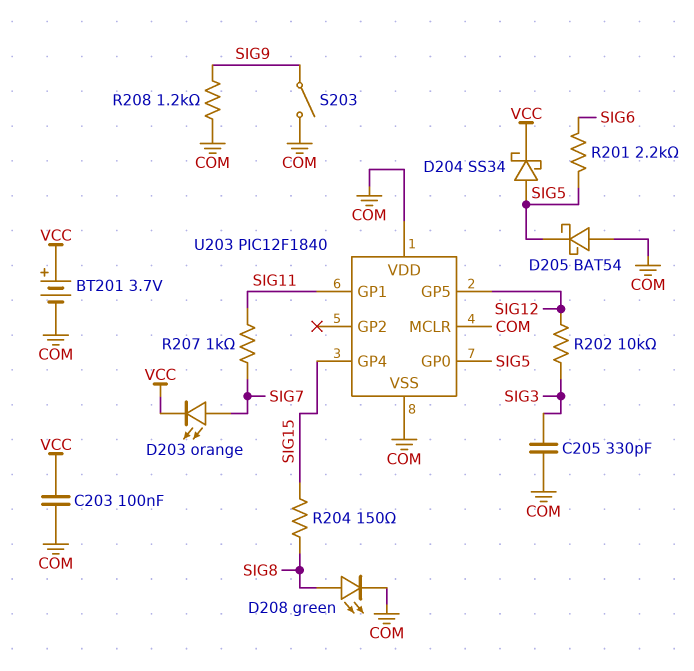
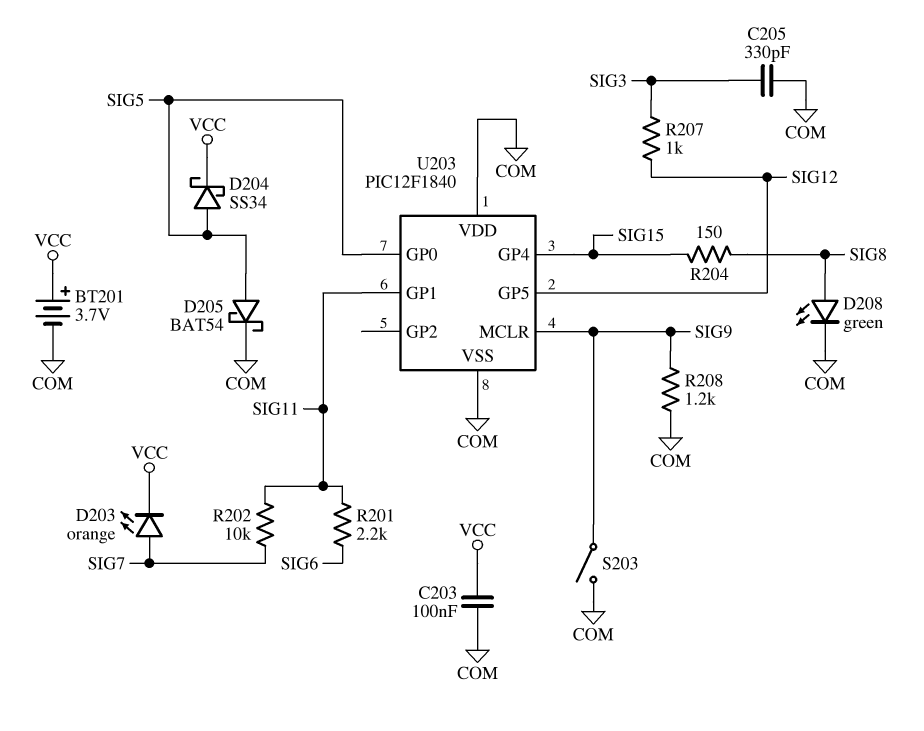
D205: schottky BAT54 (A COM, K SIG5) -> schottky BAT54 (A SIG5, K COM)
R201: 2.2k (SIG5, SIG6) -> 2.2k (SIG6, SIG11)
R202: 10k (SIG3, SIG12) -> 10k (SIG7, SIG11)
R207: 1k (SIG7, SIG11) -> 1k (SIG3, SIG12)
U203 pin MCLR: COM -> SIG9

